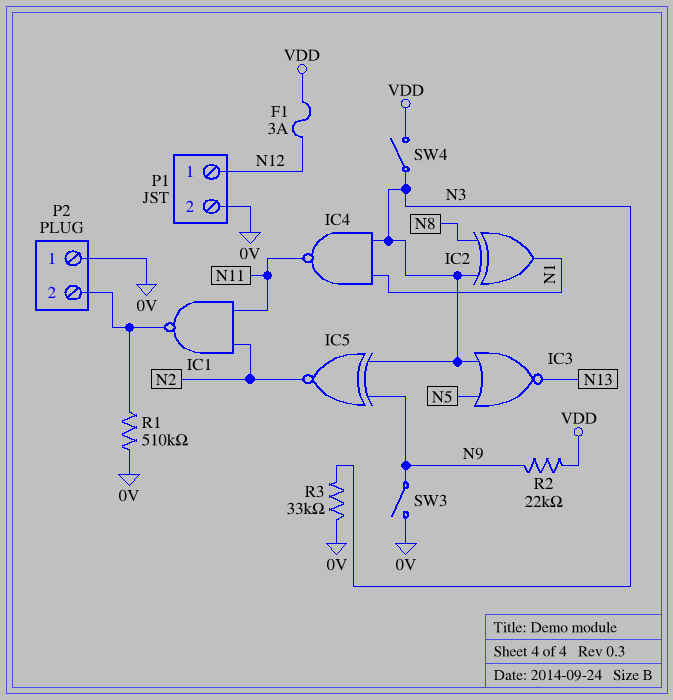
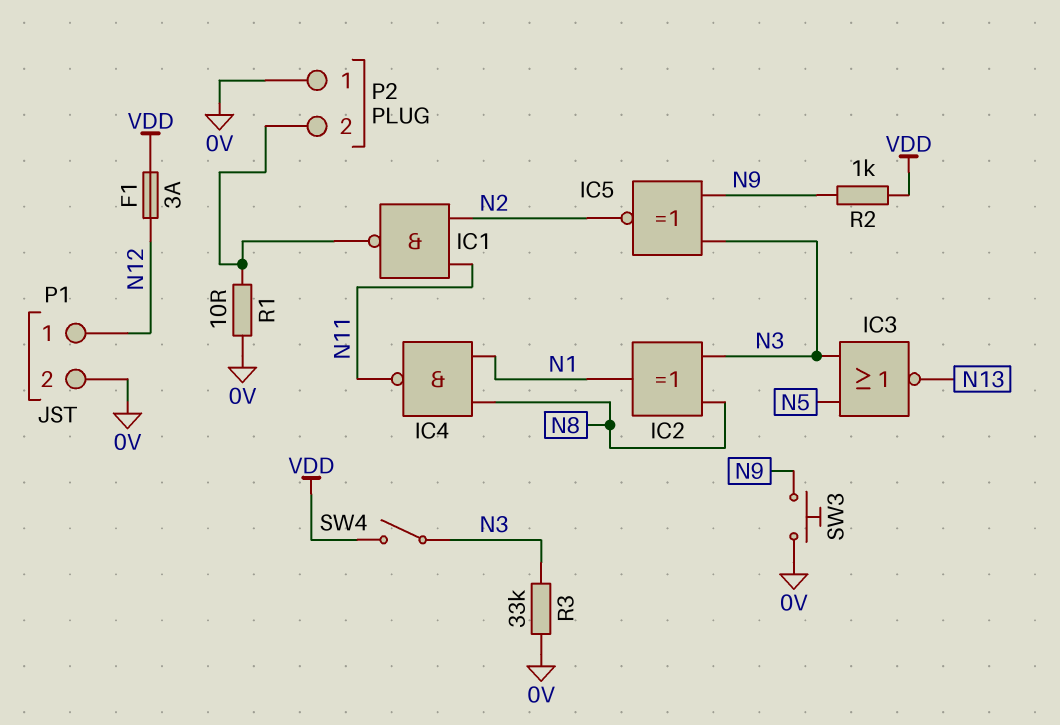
IC4: NAND (in N1, in N3, out N11) -> NAND (in N1, in N8, out N11)
R1: 510k (0V, P2/2) -> 10 (0V, P2/2)
R2: 22k (N9, VDD) -> 1k (N9, VDD)
SW3: switch (0V, N9) -> button (0V, N9)

